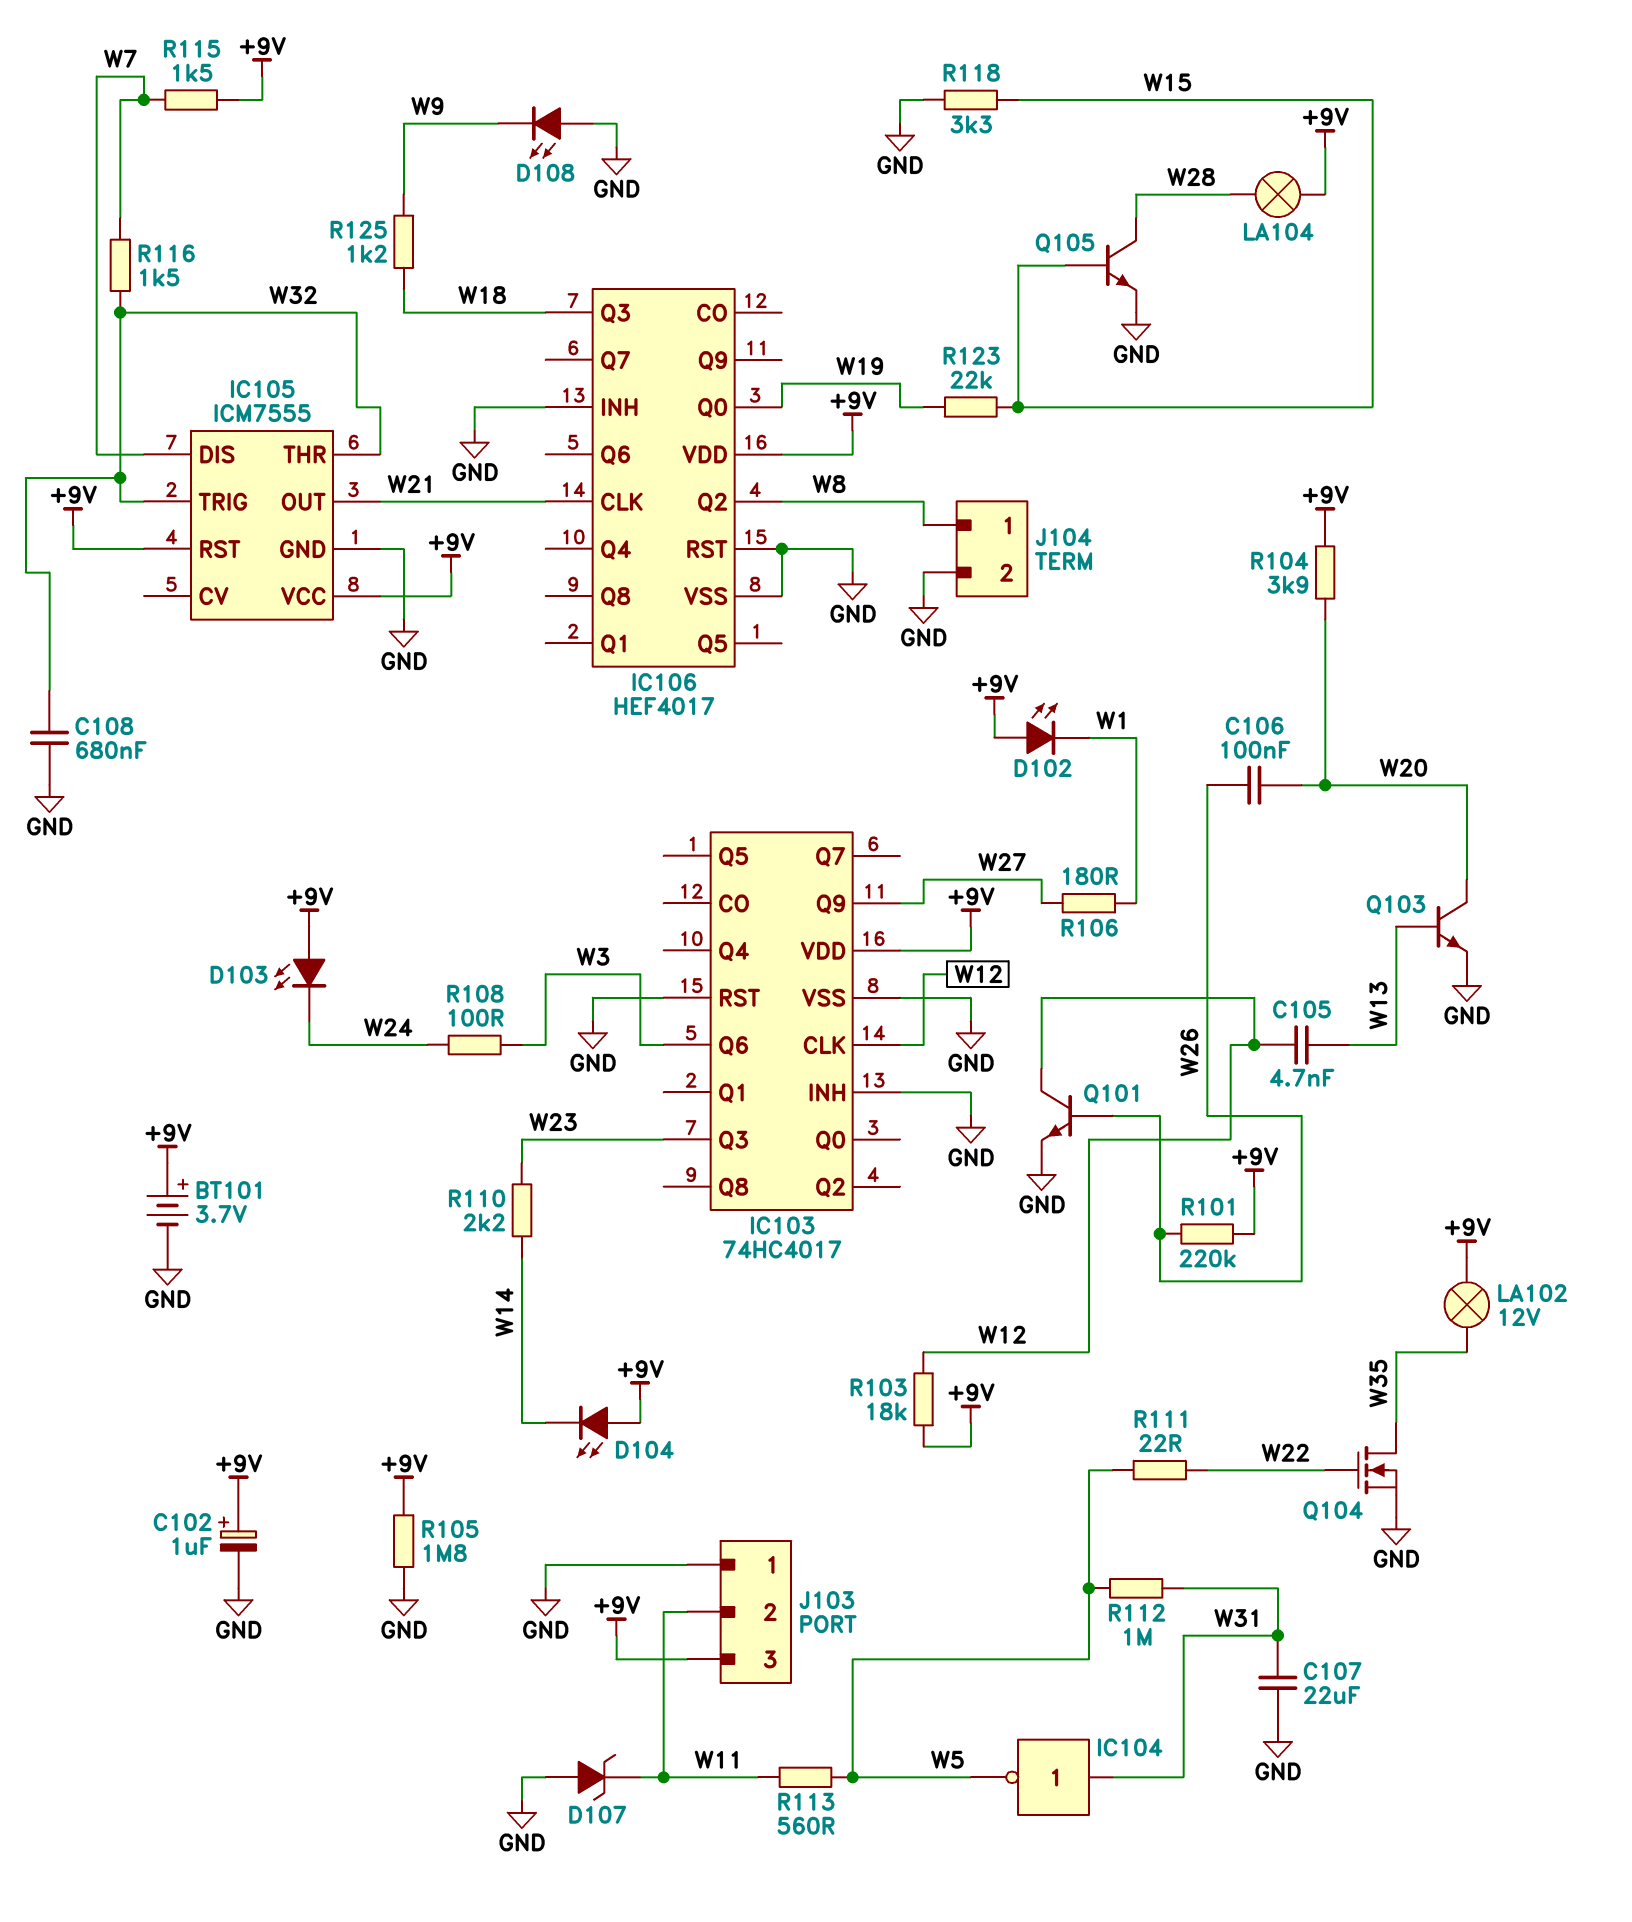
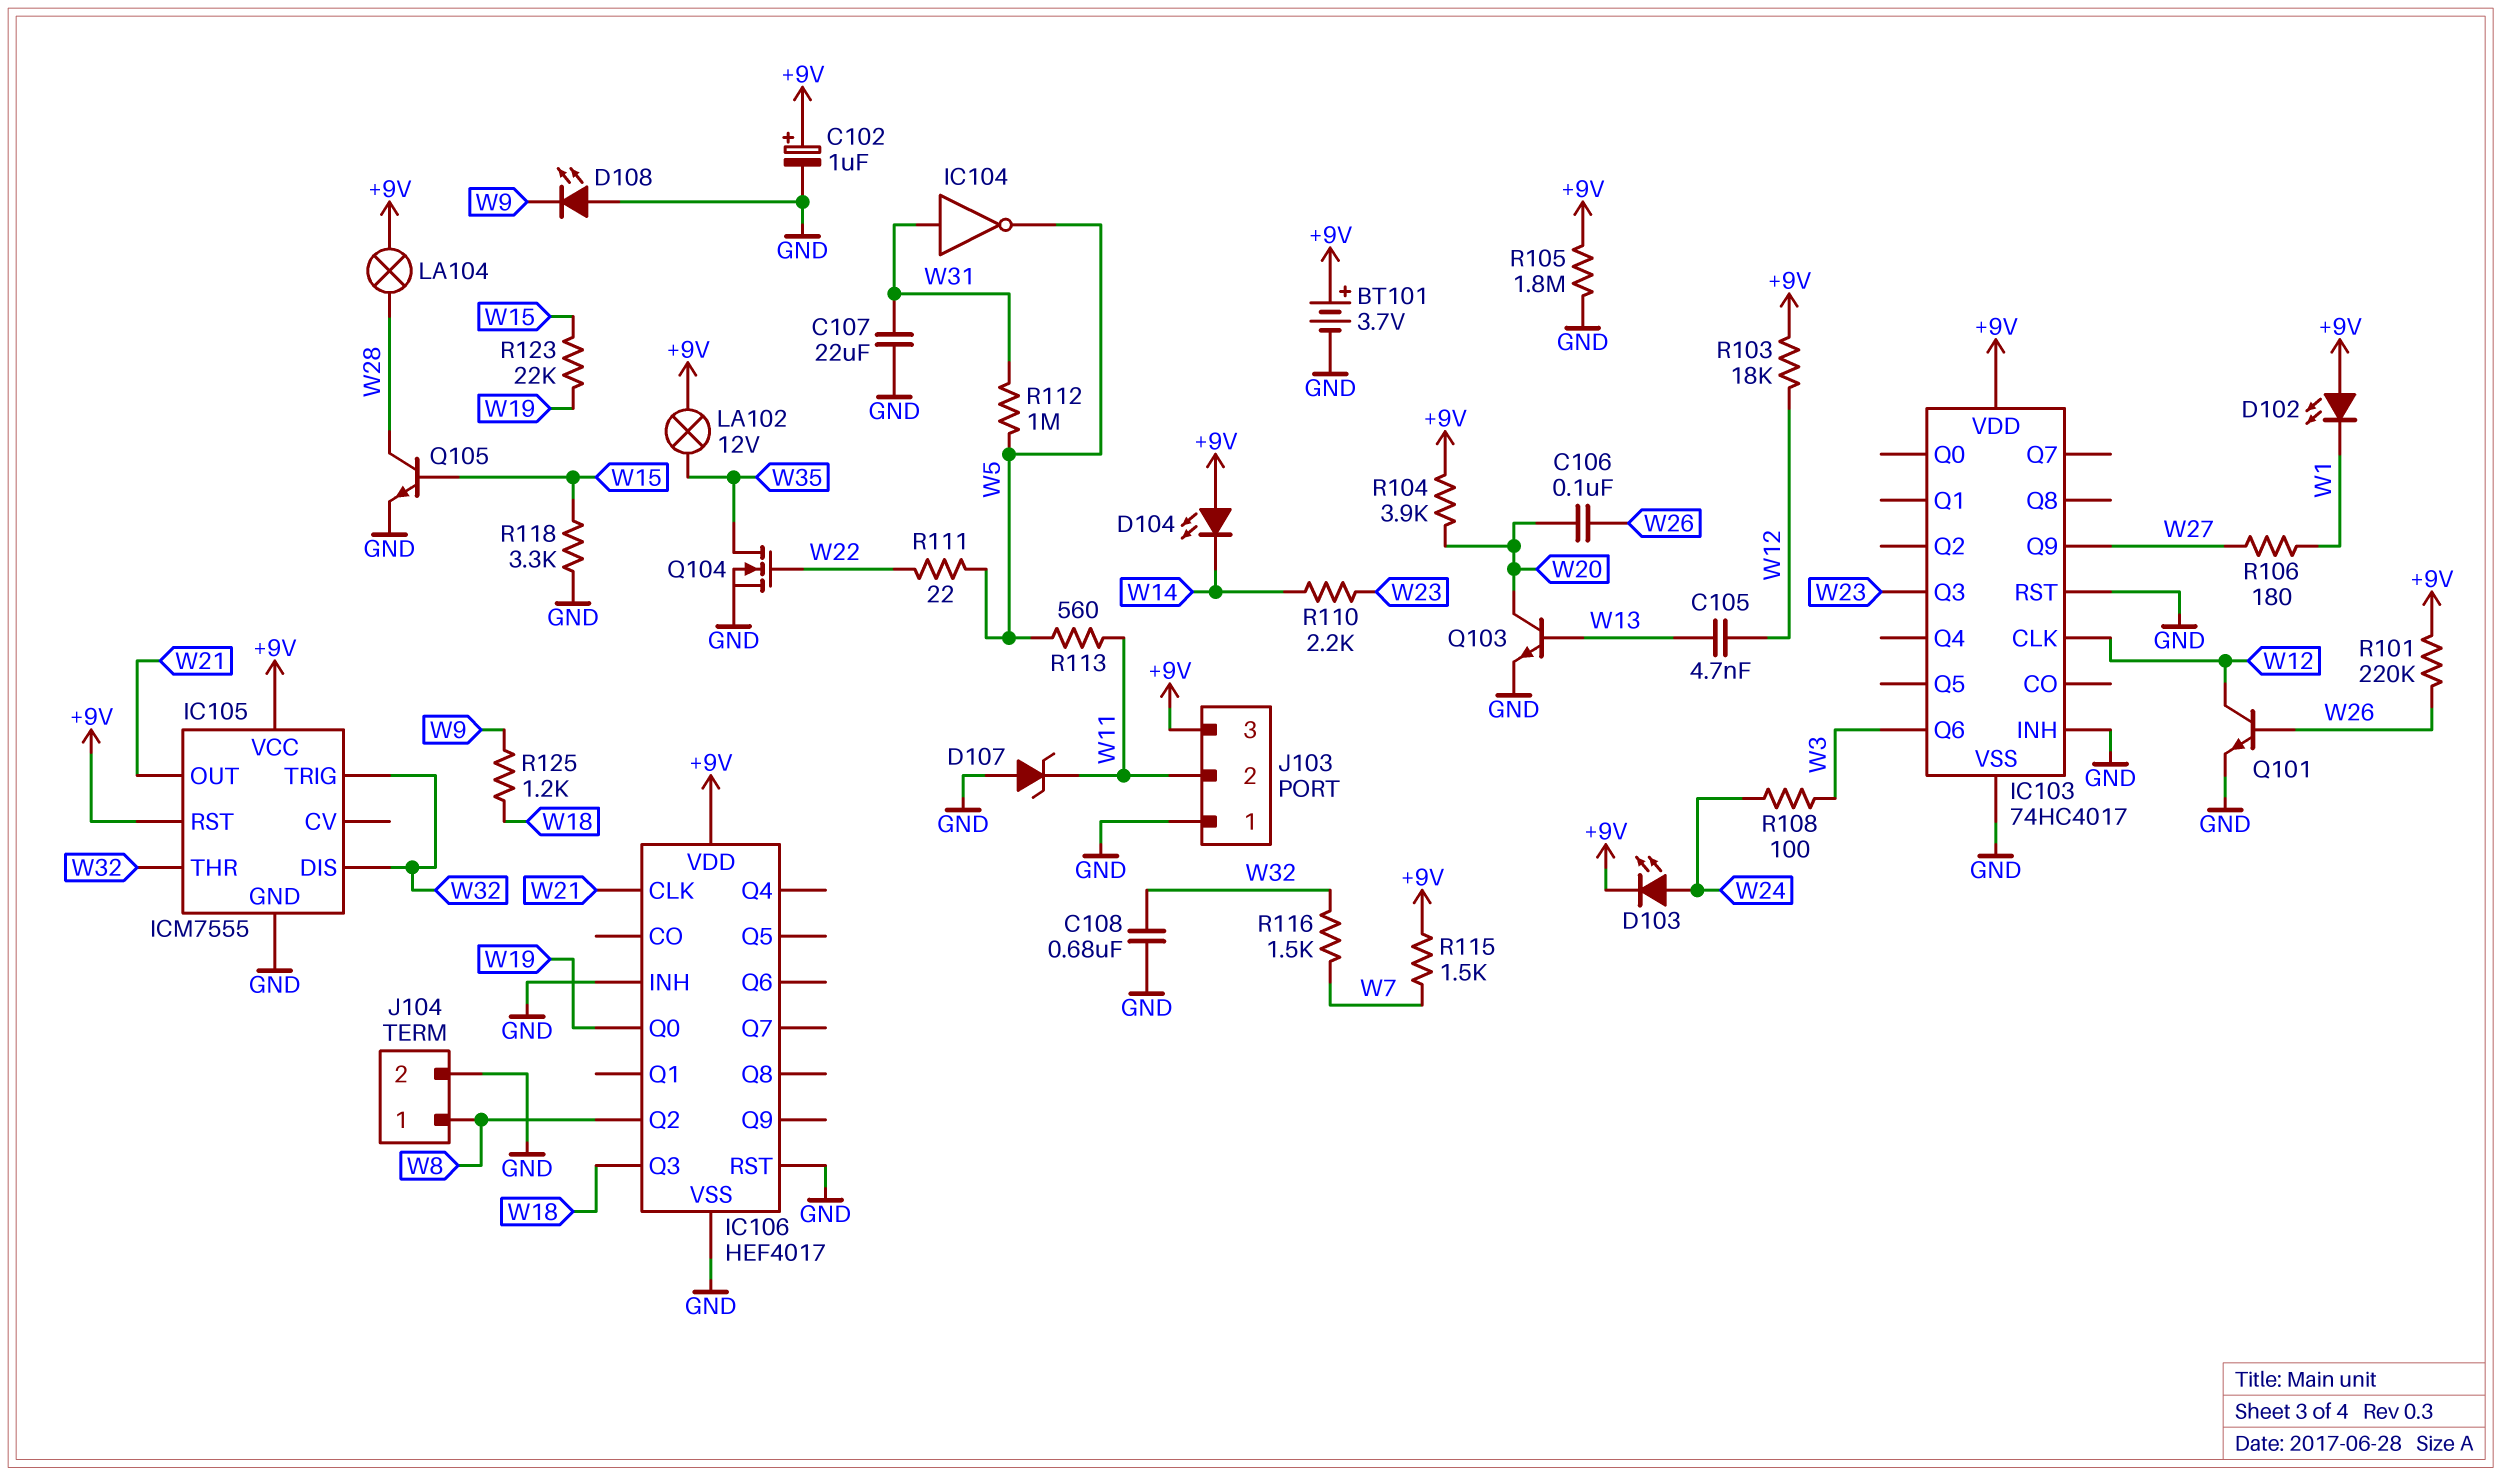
D103: LED (A +9V, K W24) -> LED (A W24, K +9V)
IC105 pin DIS: W7 -> W32

